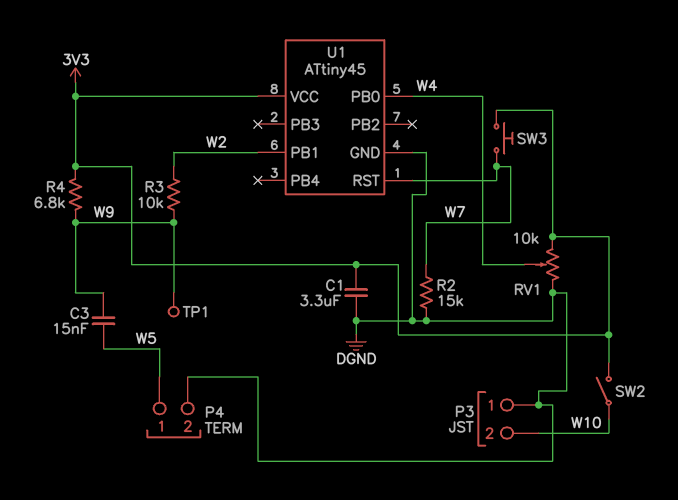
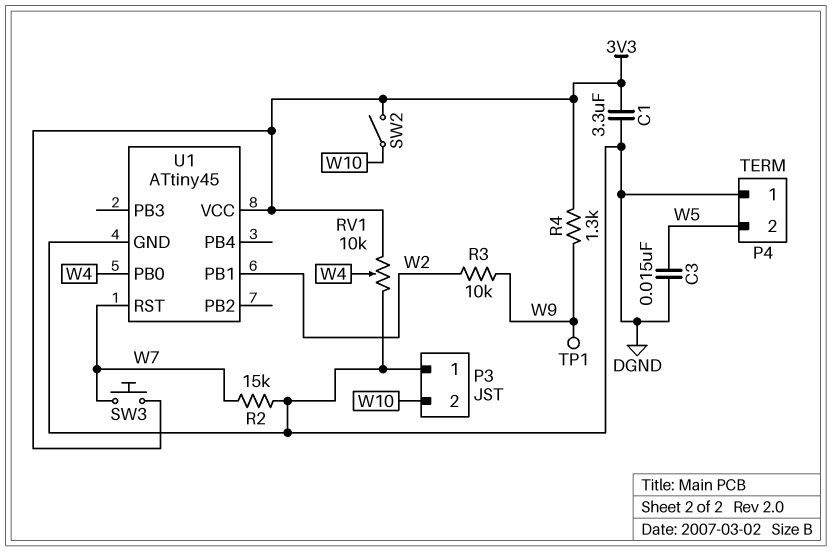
C3: 15nF (W5, W9) -> 15nF (DGND, W5)
P4 pin 1: W5 -> DGND
P4 pin 2: DGND -> W5
R4: 6.8k (3V3, W9) -> 1.3k (3V3, W9)

